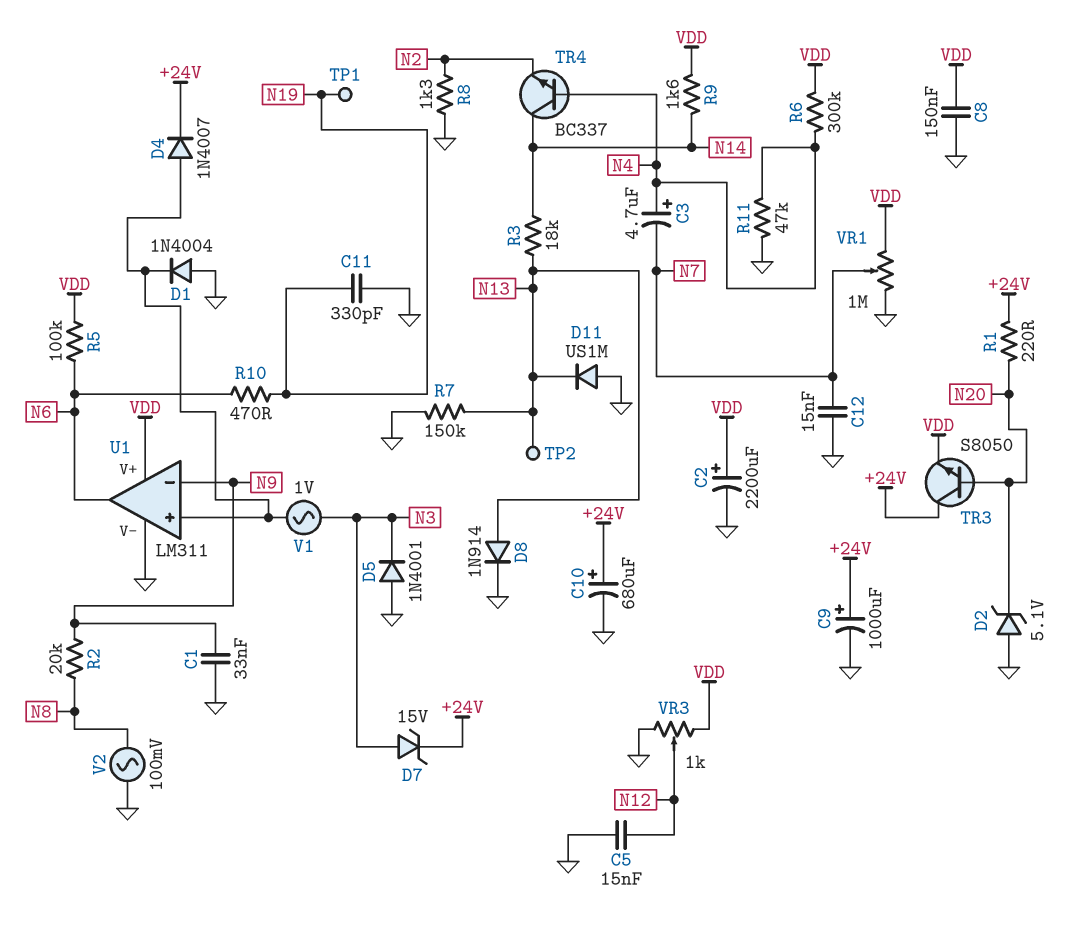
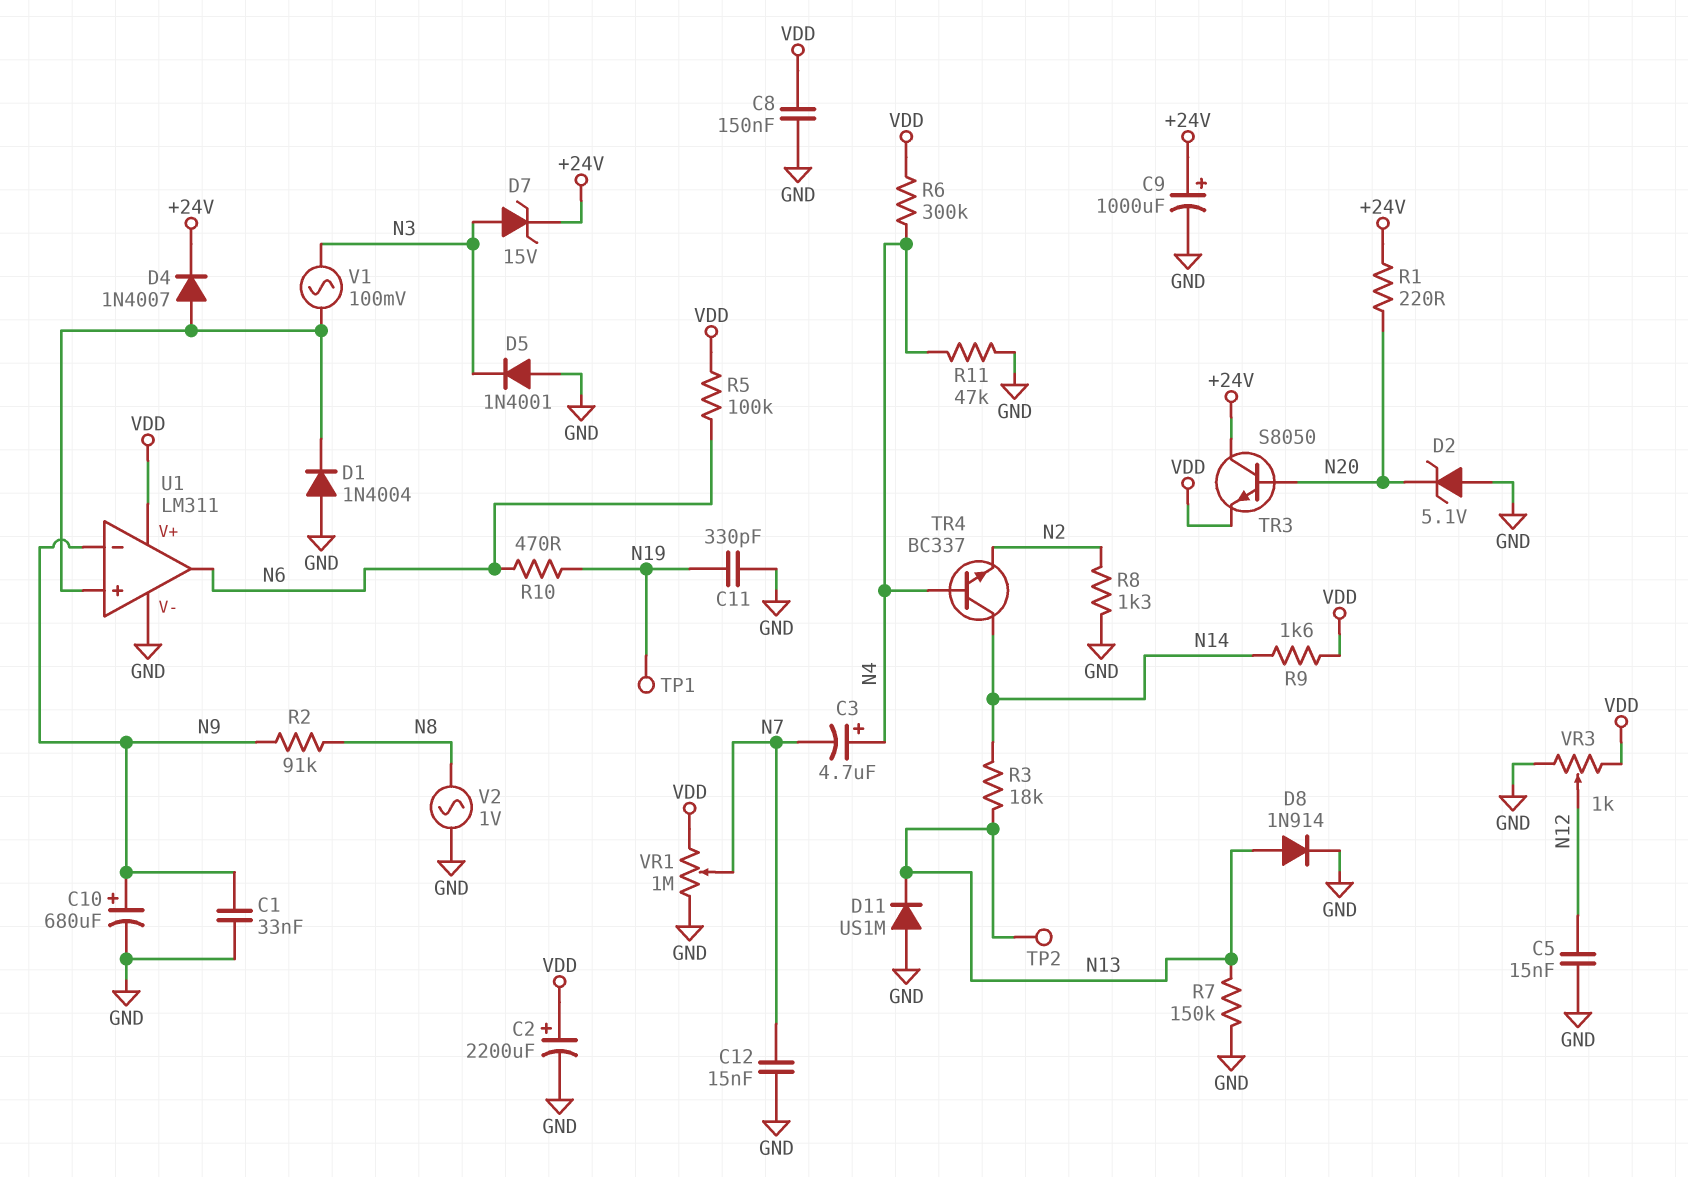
C10: 680uF (plus +24V, minus GND) -> 680uF (plus N9, minus GND)
R2: 20k (N8, N9) -> 91k (N8, N9)
V1: AC 1V (N3, U1/in+) -> AC 100mV (N3, U1/in+)
V2: AC 100mV (GND, N8) -> AC 1V (GND, N8)

